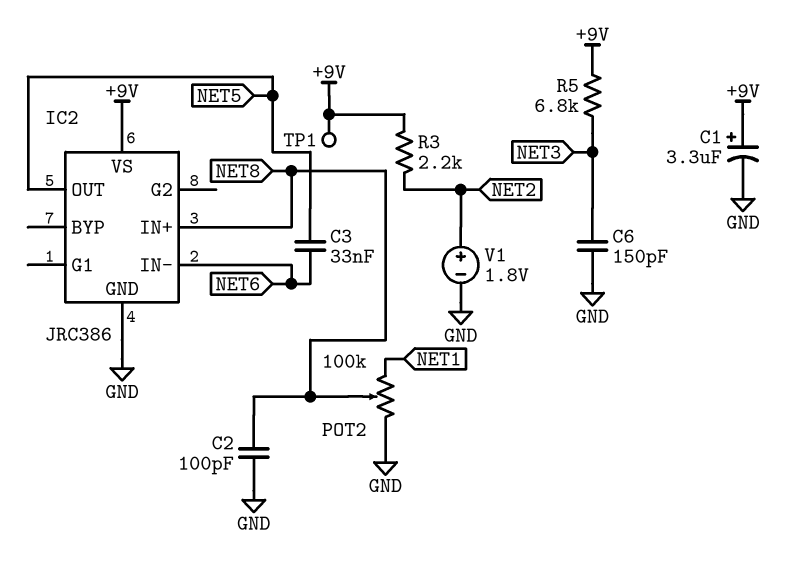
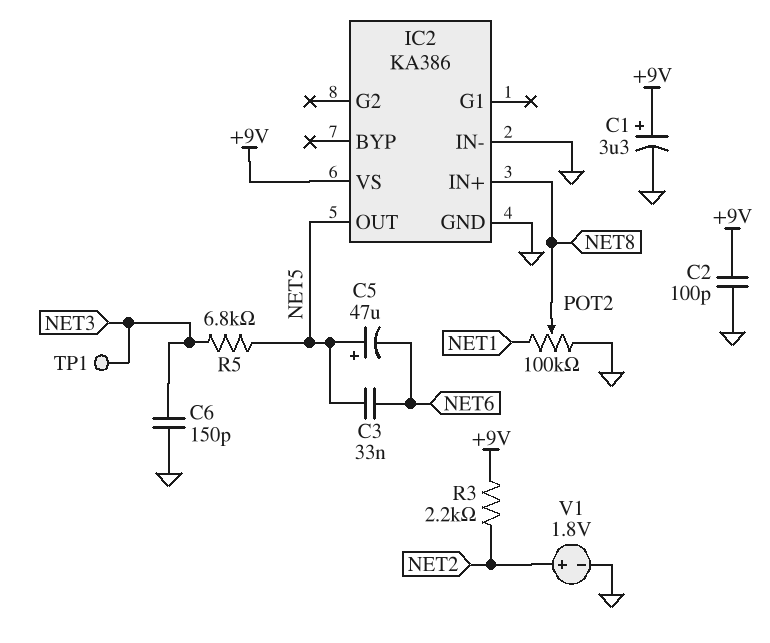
C2: 100pF (GND, NET8) -> 100pF (+9V, GND)
C5: none -> 47uF (plus NET5, minus NET6)
IC2: JRC386 -> KA386
IC2 pin IN-: NET6 -> GND
R5: 6.8k (+9V, NET3) -> 6.8k (NET3, NET5)
TP1: test point (+9V) -> test point (NET3)

